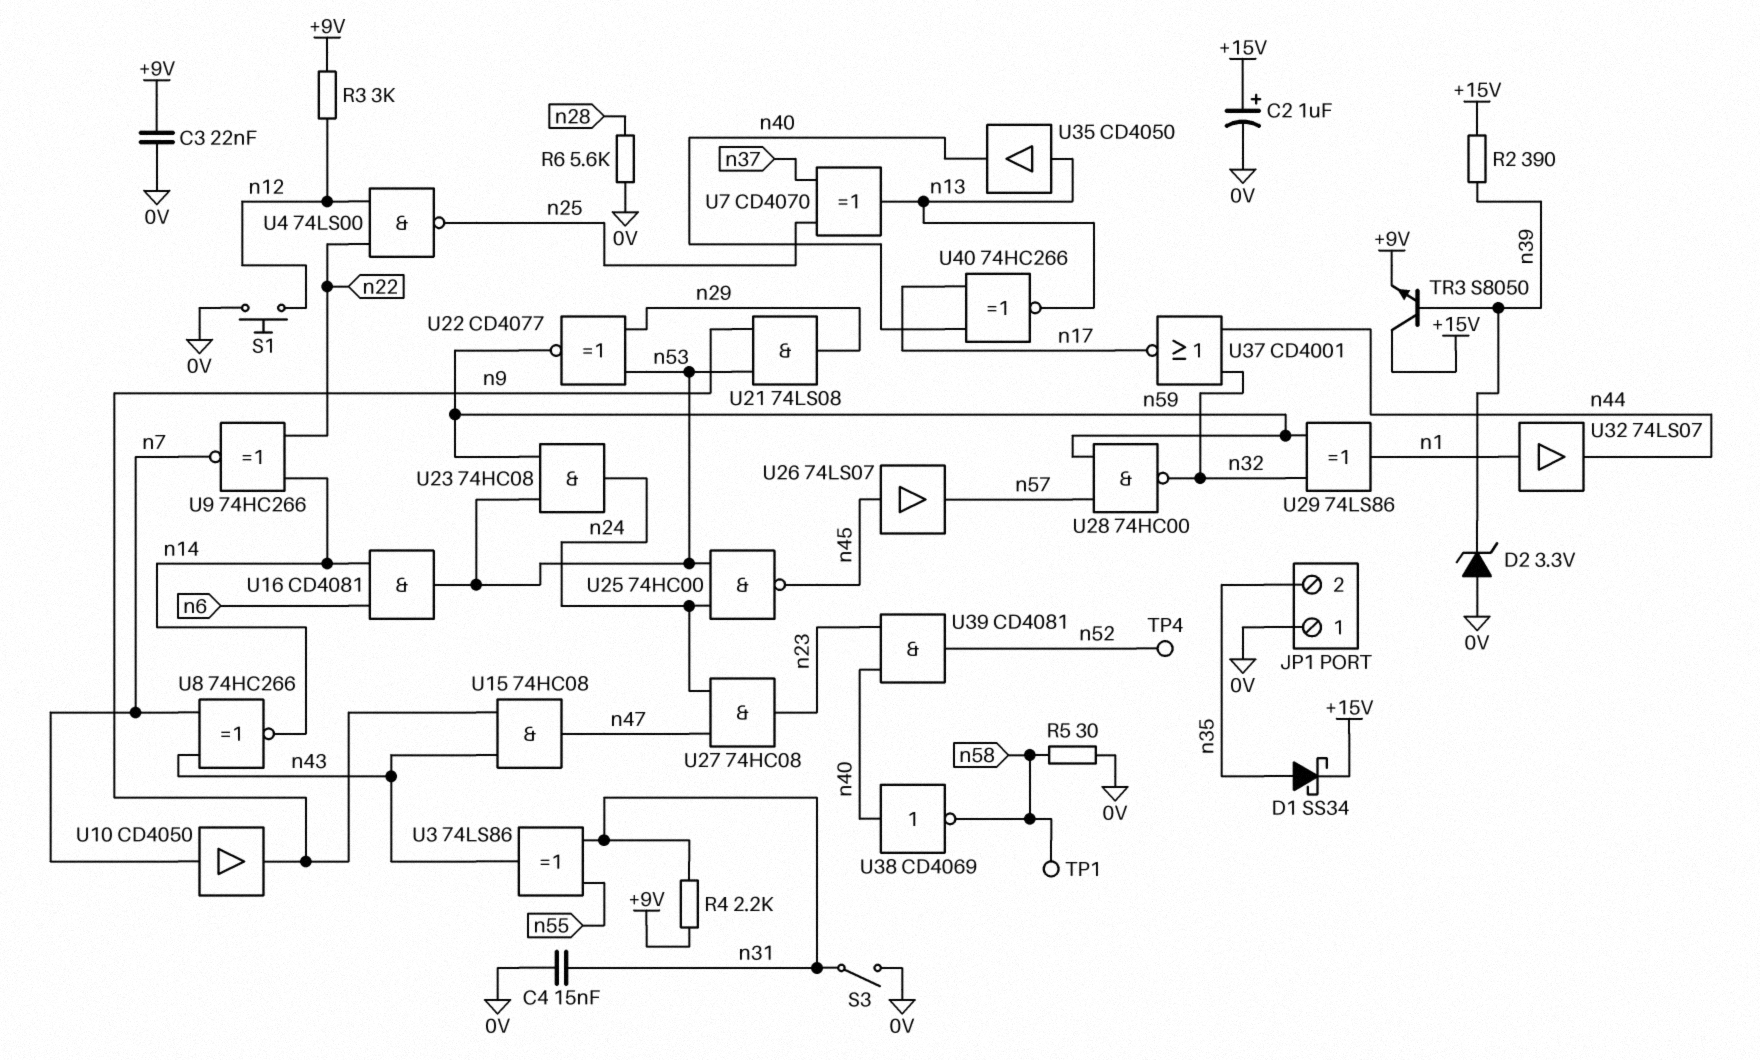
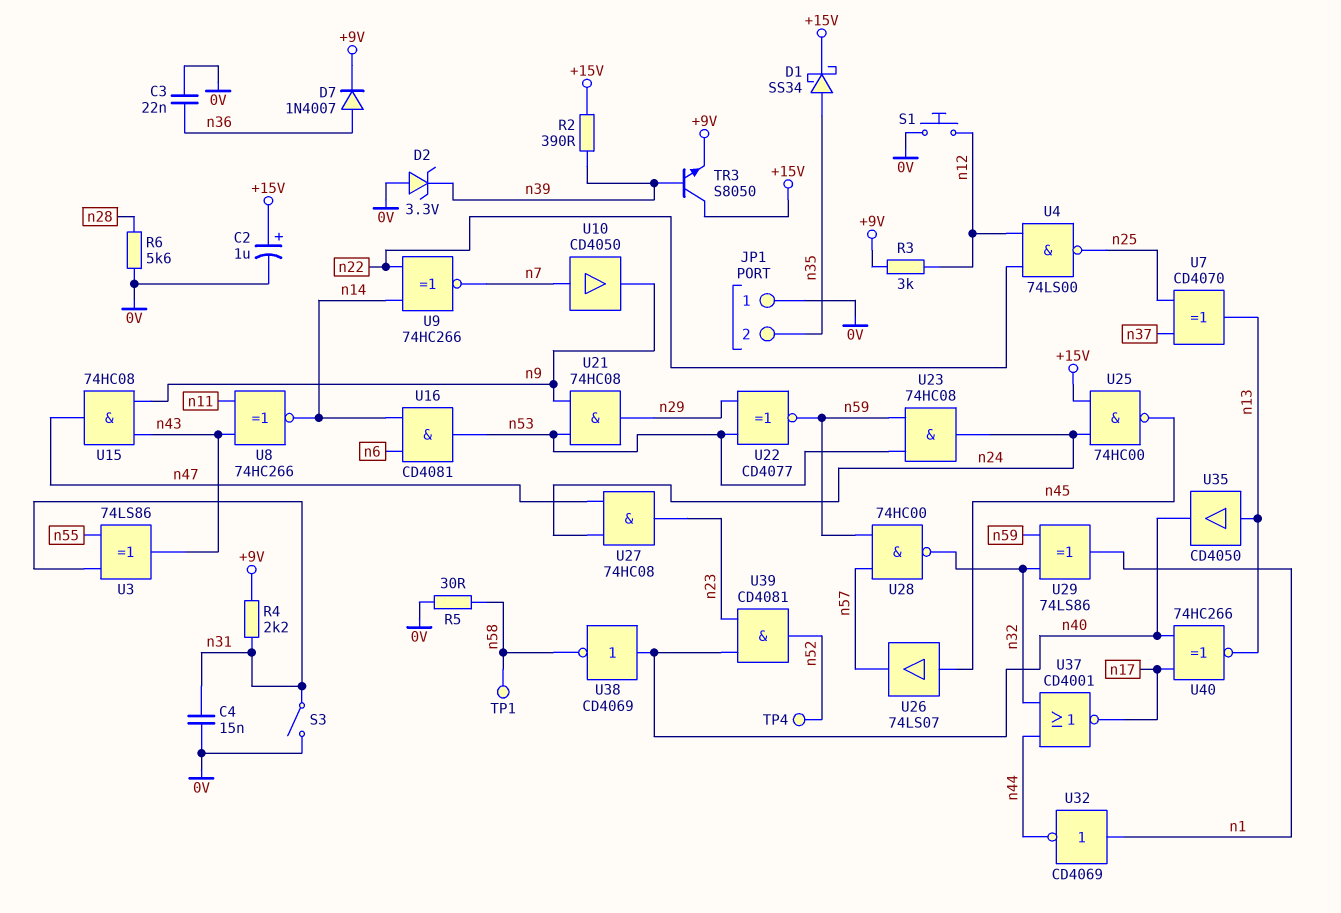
C3: 22nF (+9V, 0V) -> 22nF (0V, n36)
D7: none -> diode 1N4007 (A n36, K +9V)
U8: XNOR 74HC266 (in n7, in n43, out n14) -> XNOR 74HC266 (in n11, in n43, out n14)
U21: AND 74LS08 (in n9, in n53, out n29) -> AND 74HC08 (in n9, in n53, out n29)
U25: NAND 74HC00 (in n24, in n53, out n45) -> NAND 74HC00 (in +15V, in n24, out n45)
U32: buffer 74LS07 (in n1, out n44) -> NOT CD4069 (in n1, out n44)

